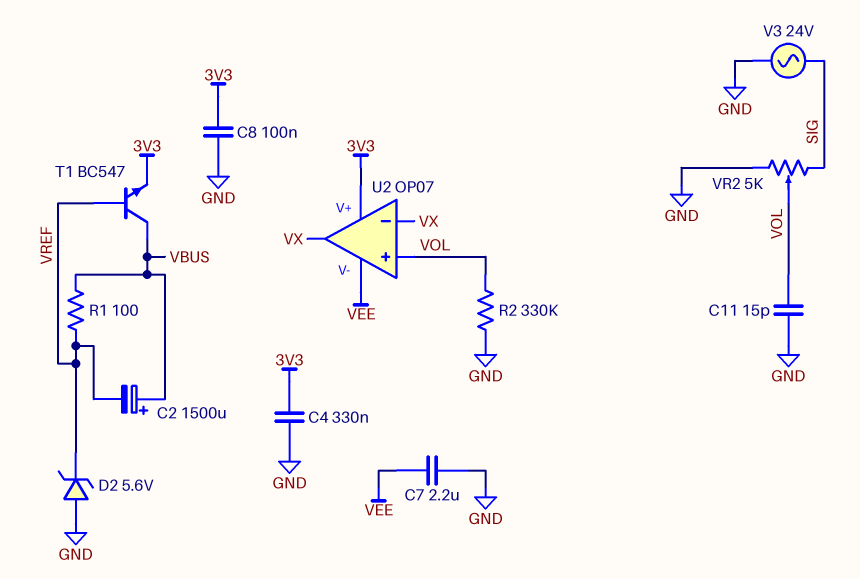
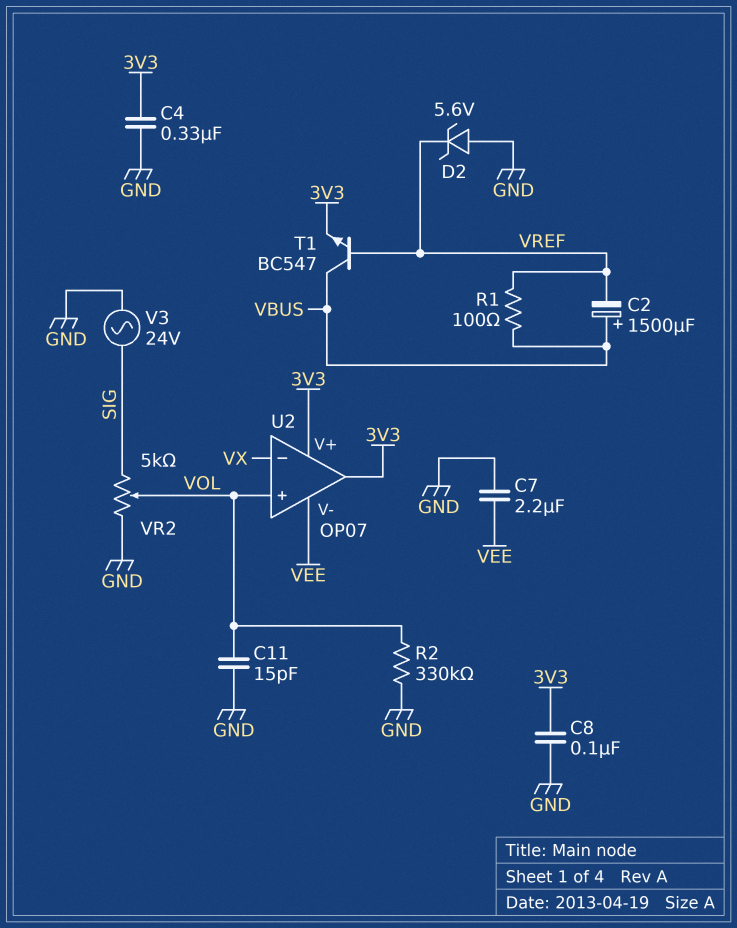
U2 pin out: VX -> 3V3

